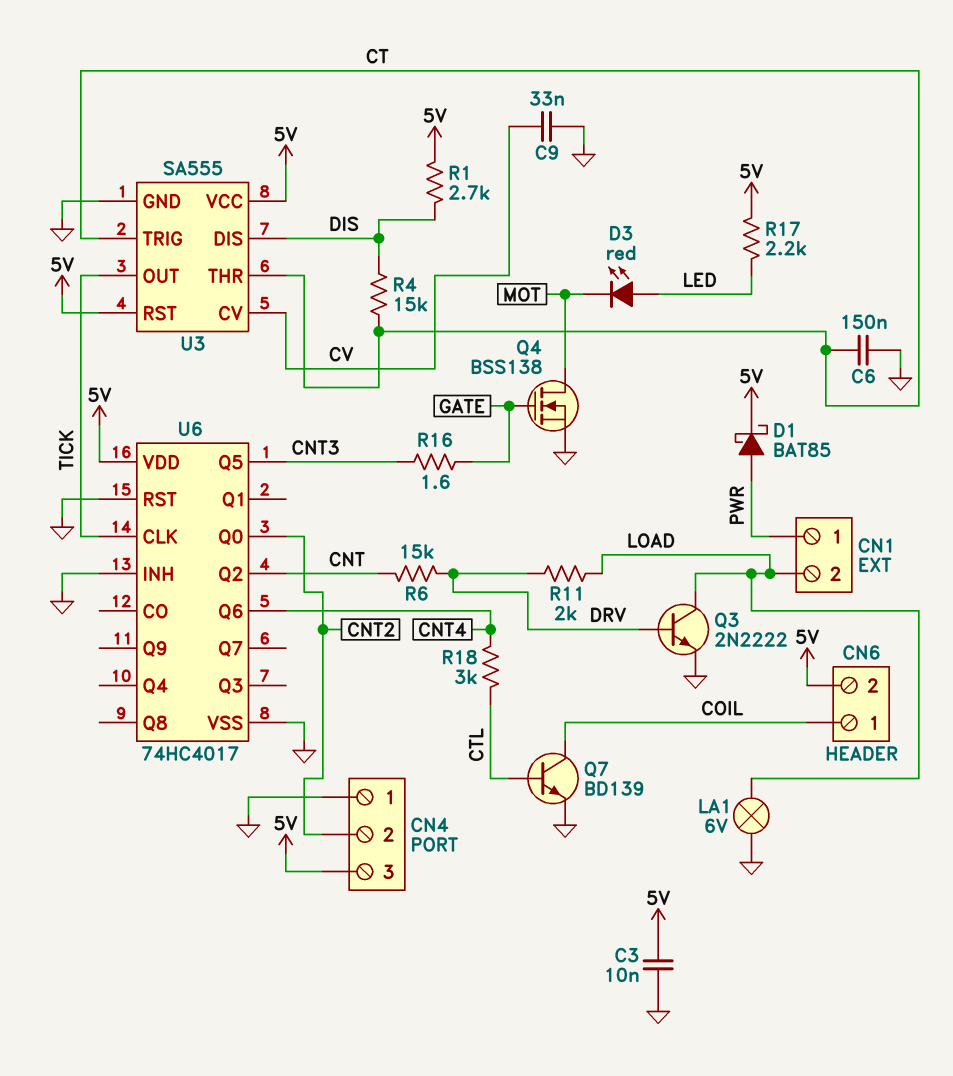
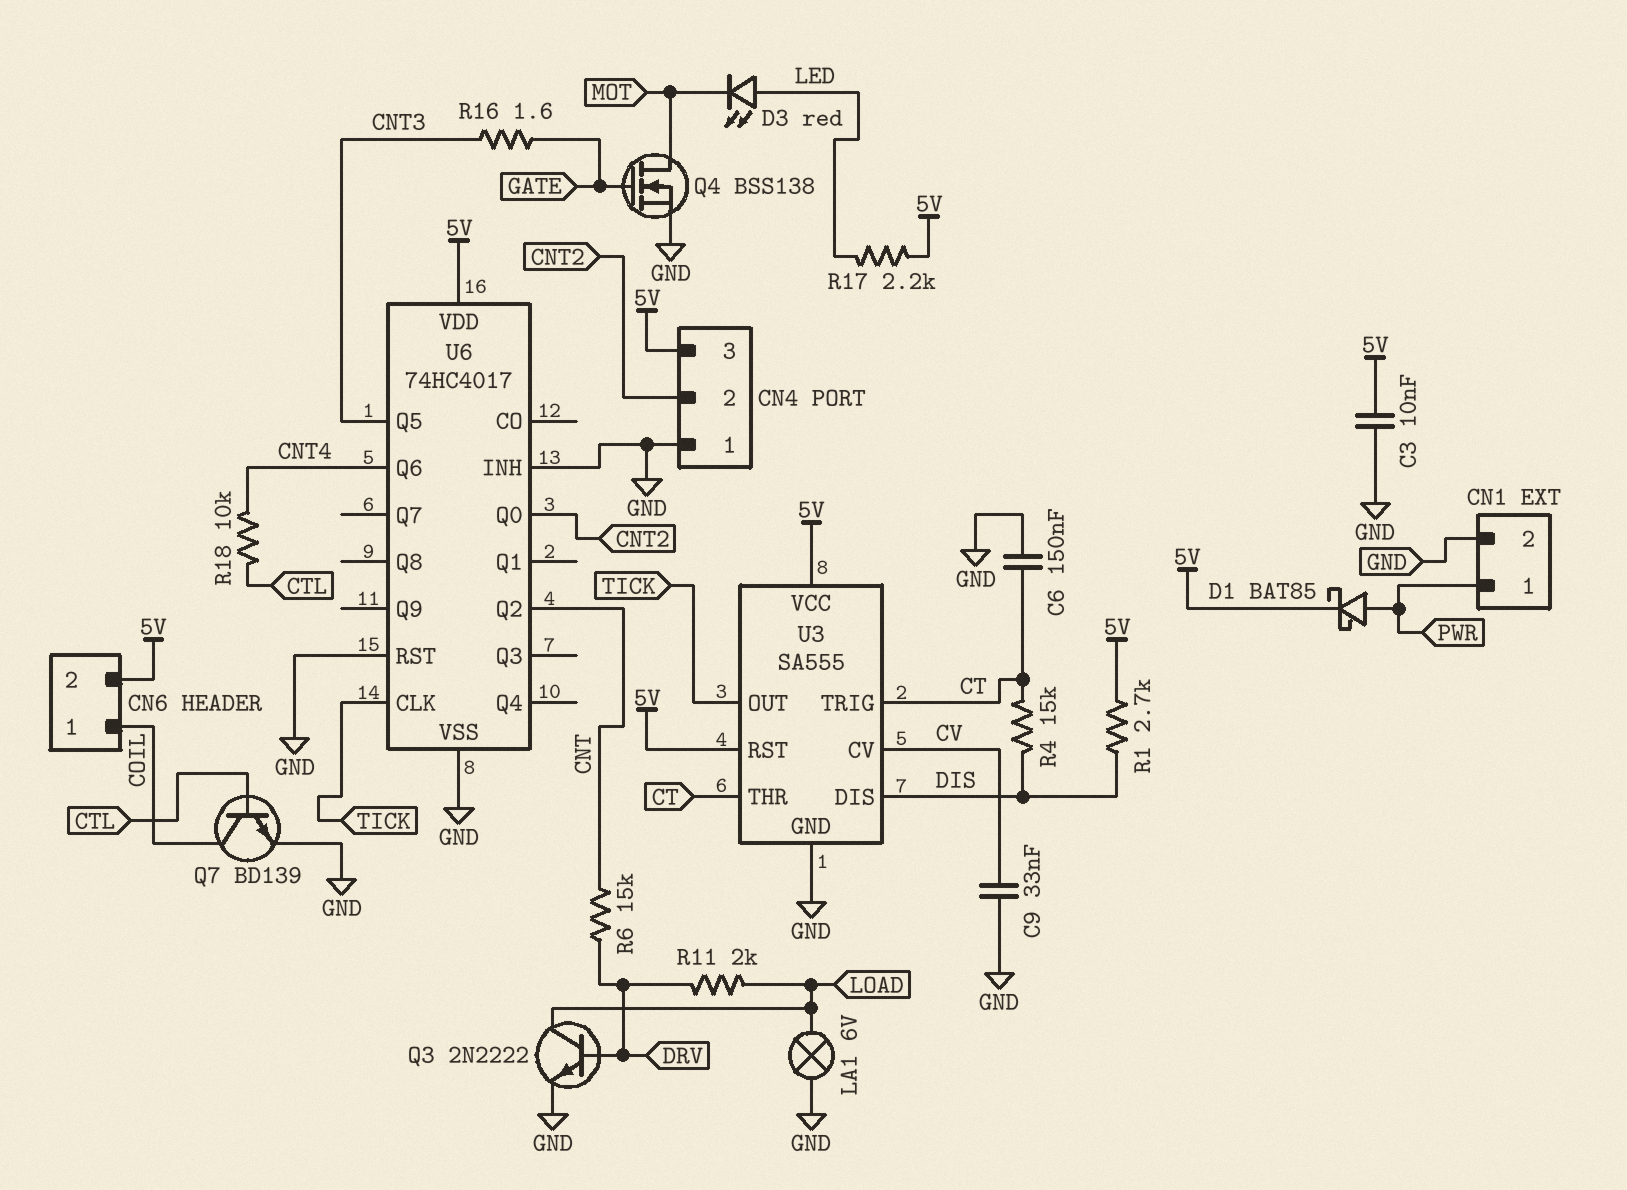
CN1 pin 2: LOAD -> GND
R18: 3k (CNT4, CTL) -> 10k (CNT4, CTL)

